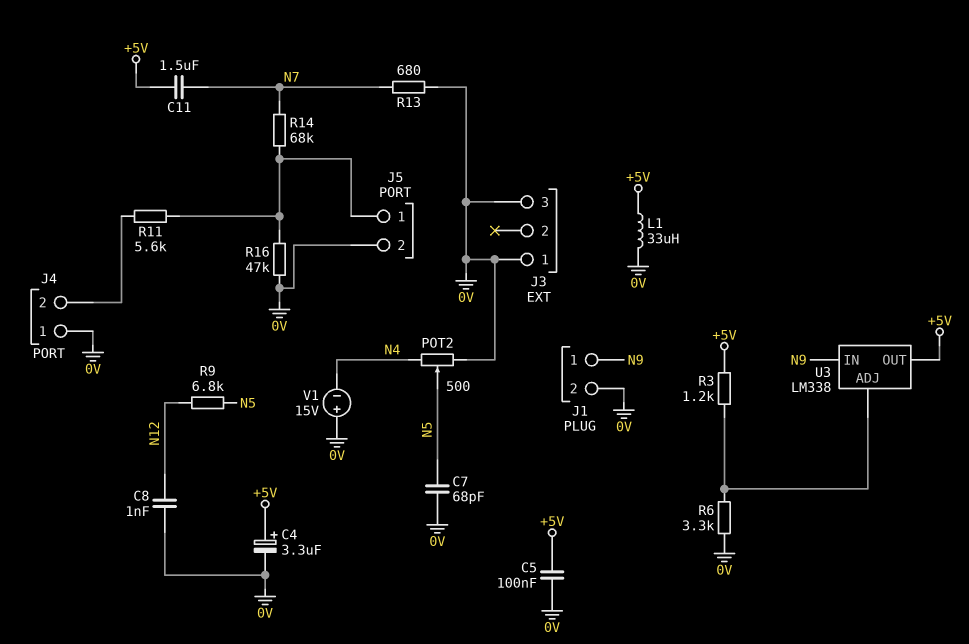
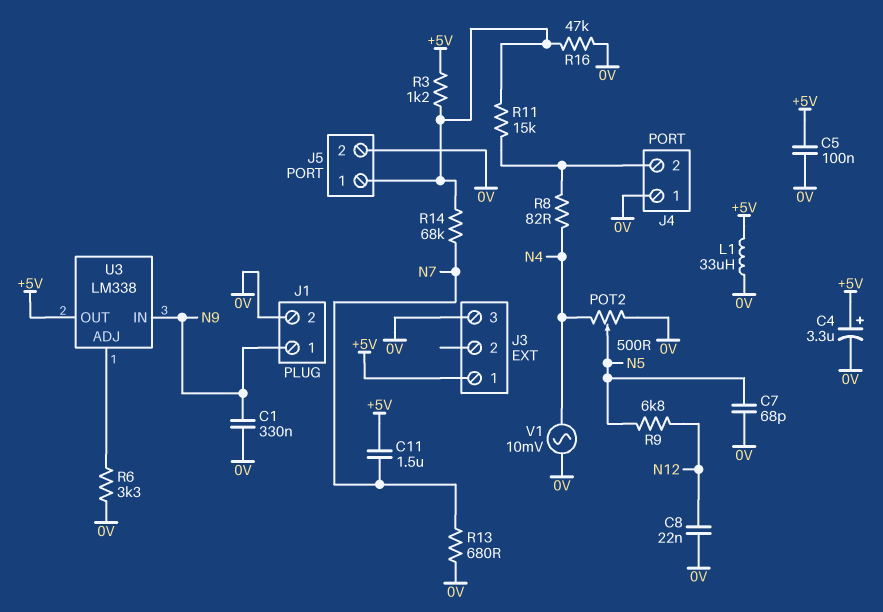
C1: none -> 330nF (0V, N9)
C8: 1nF (0V, N12) -> 22nF (0V, N12)
J3 pin 1: 0V -> +5V
R3: 1.2k (+5V, U3/ADJ) -> 1.2k (+5V, J5/1)
R8: none -> 82 (J4/2, N4)
R11: 5.6k (J4/2, J5/1) -> 15k (J4/2, J5/1)
V1: 15V (plus 0V, minus N4) -> AC 10mV (0V, N4)

